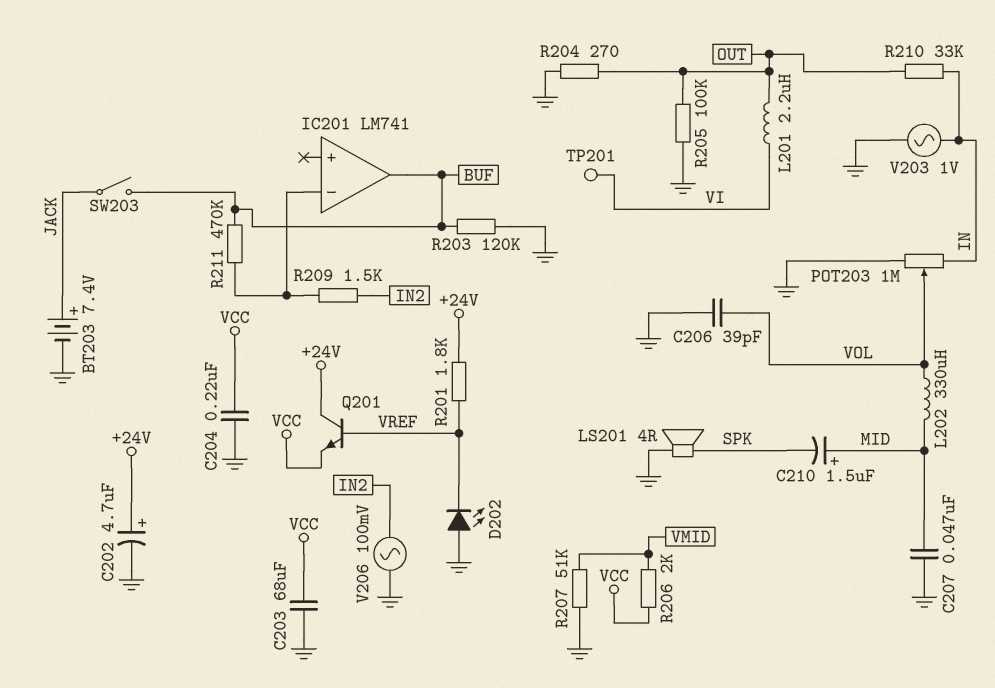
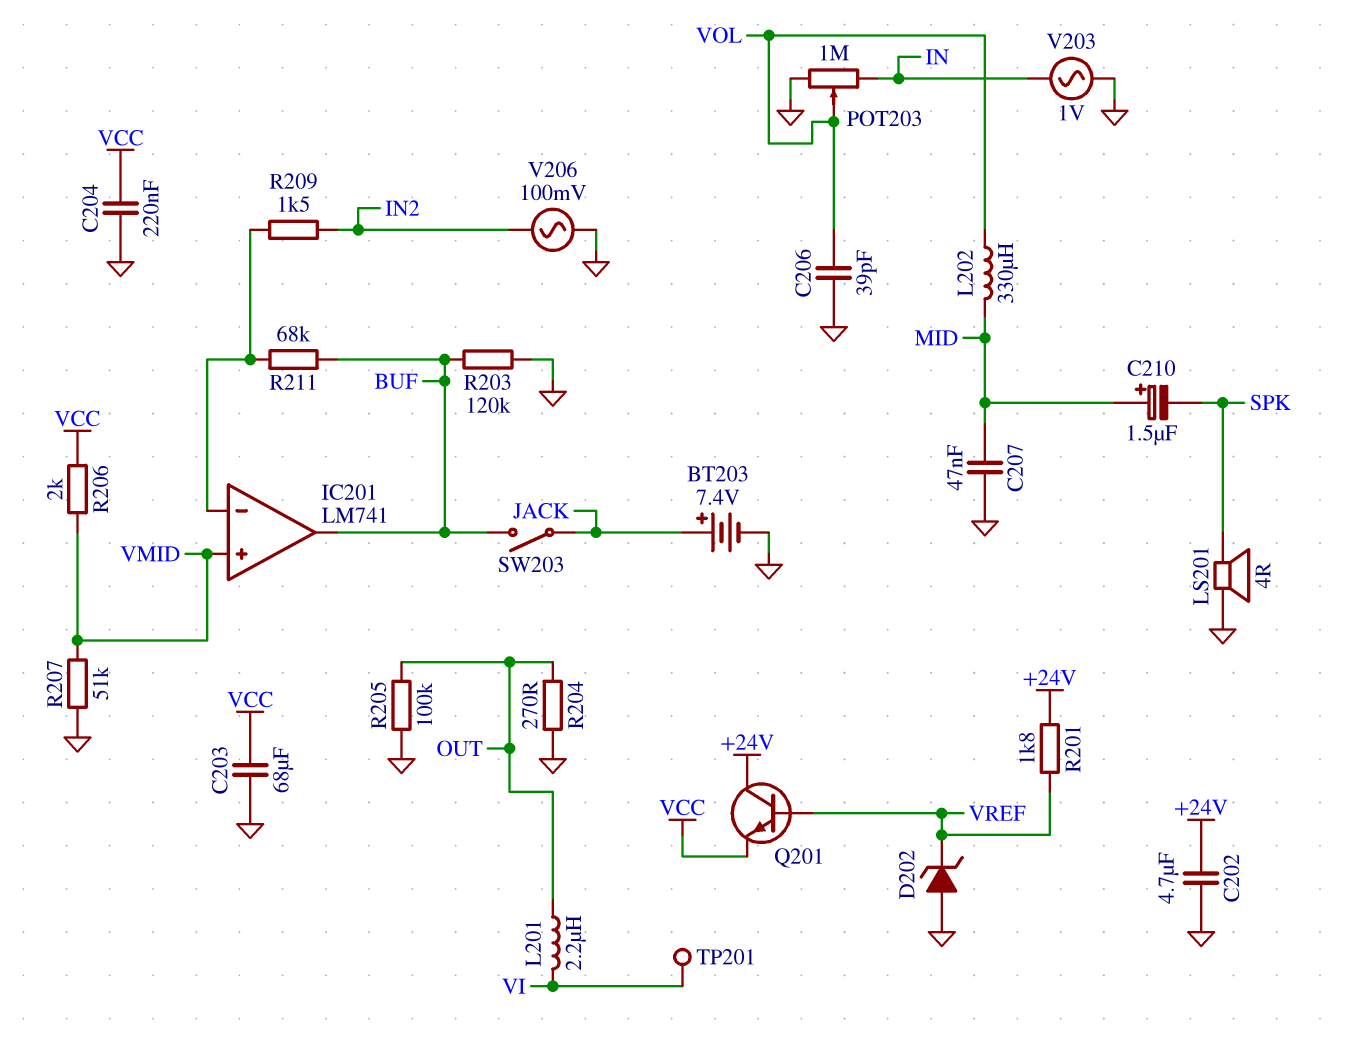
C202: 4.7uF (plus +24V, minus GND) -> 4.7uF (+24V, GND)
D202: LED (A GND, K VREF) -> zener (A GND, K VREF)
IC201 pin in+: none -> VMID
R210: 33k (IN, OUT) -> none
R211: 470k (BUF, IC201/in-) -> 68k (BUF, IC201/in-)

